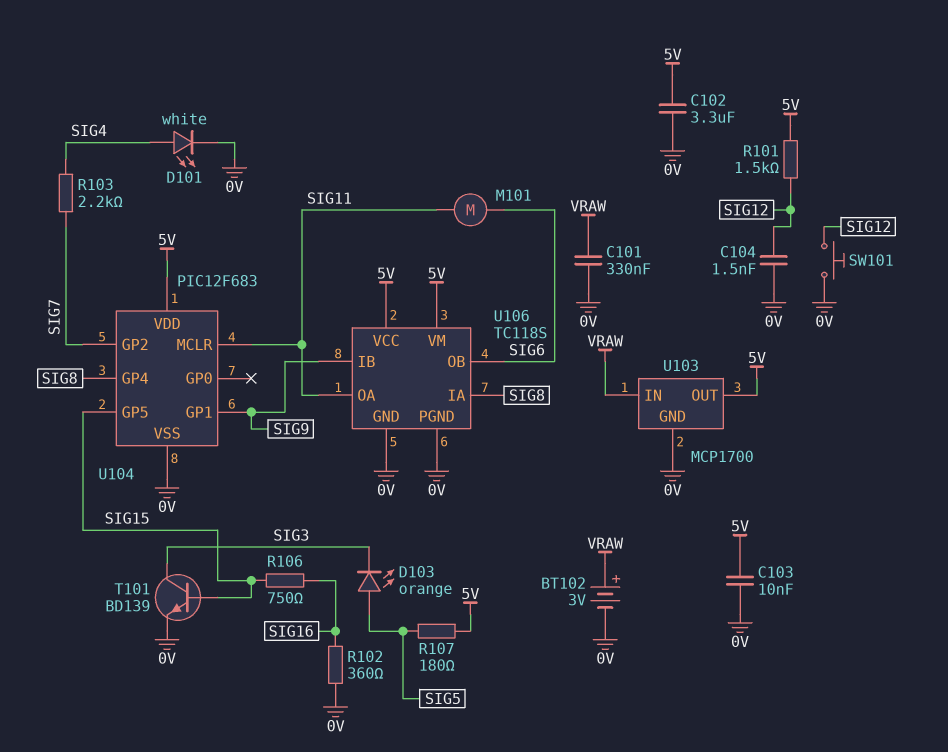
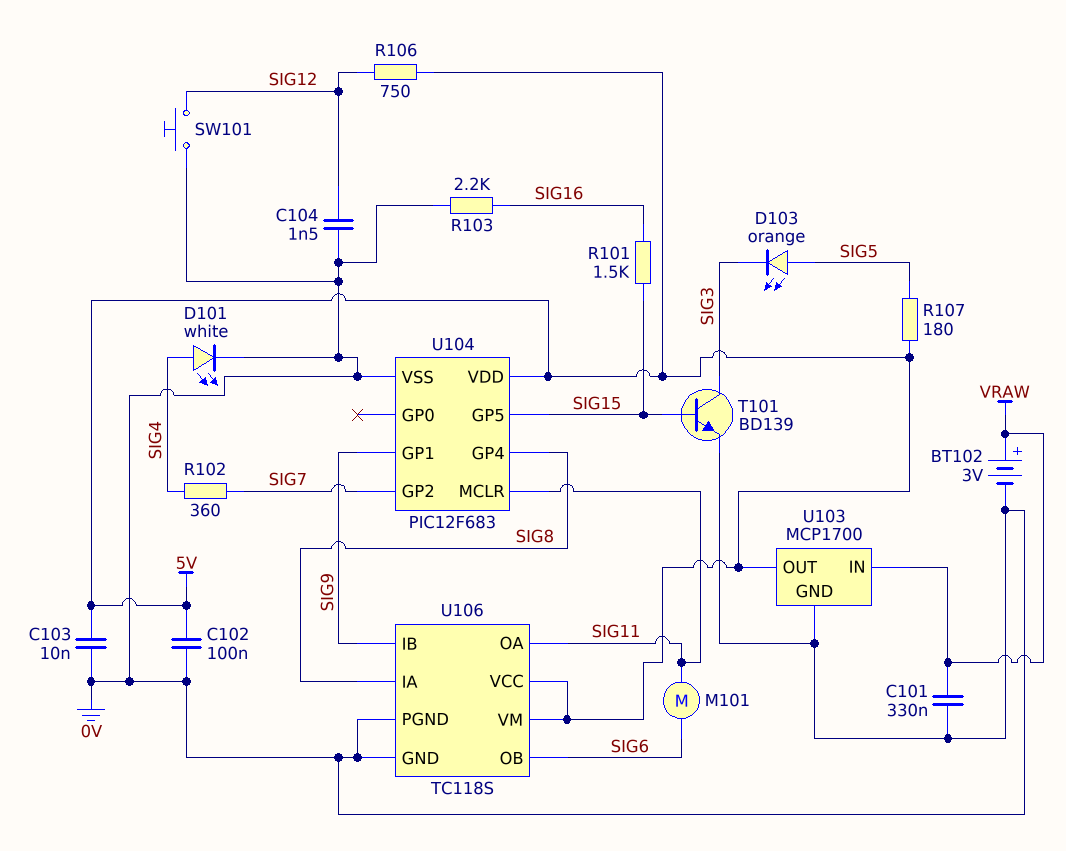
C102: 3.3uF (0V, 5V) -> 100nF (0V, 5V)
R101: 1.5k (5V, SIG12) -> 1.5k (SIG15, SIG16)
R102: 360 (0V, SIG16) -> 360 (SIG4, SIG7)
R103: 2.2k (SIG4, SIG7) -> 2.2k (0V, SIG16)
R106: 750 (SIG15, SIG16) -> 750 (5V, SIG12)

